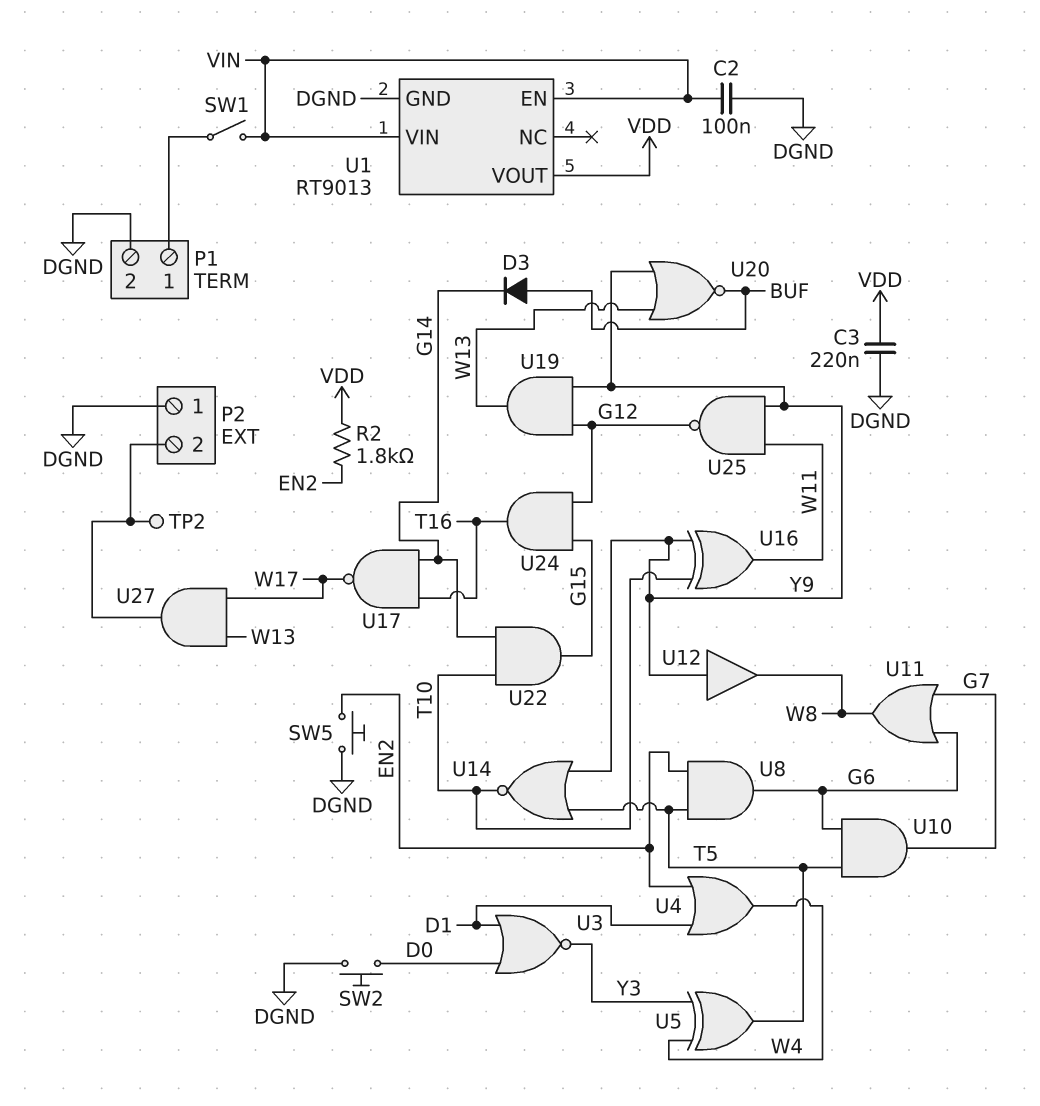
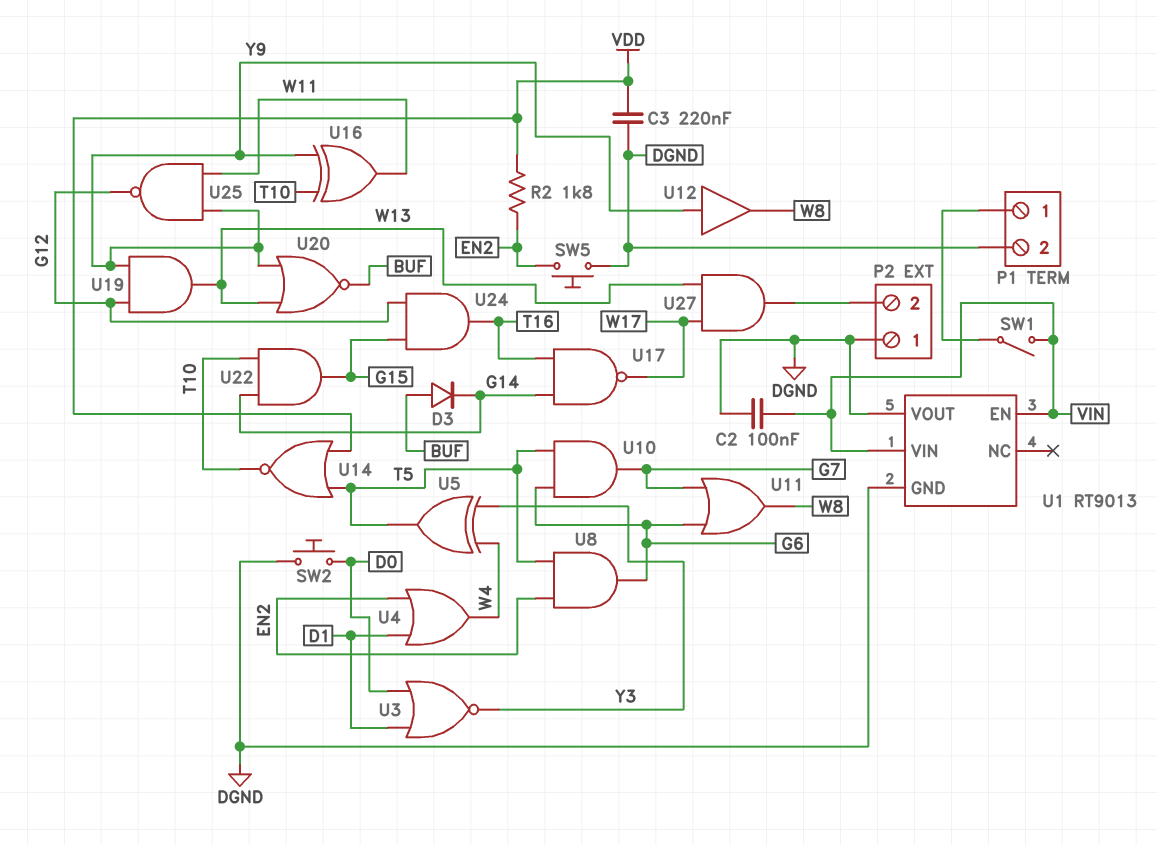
TP2: test point (P2/2) -> none
U1 pin VOUT: VDD -> DGND
U14: NOR (in T5, in Y9, out T10) -> NOR (in T5, in VDD, out T10)

